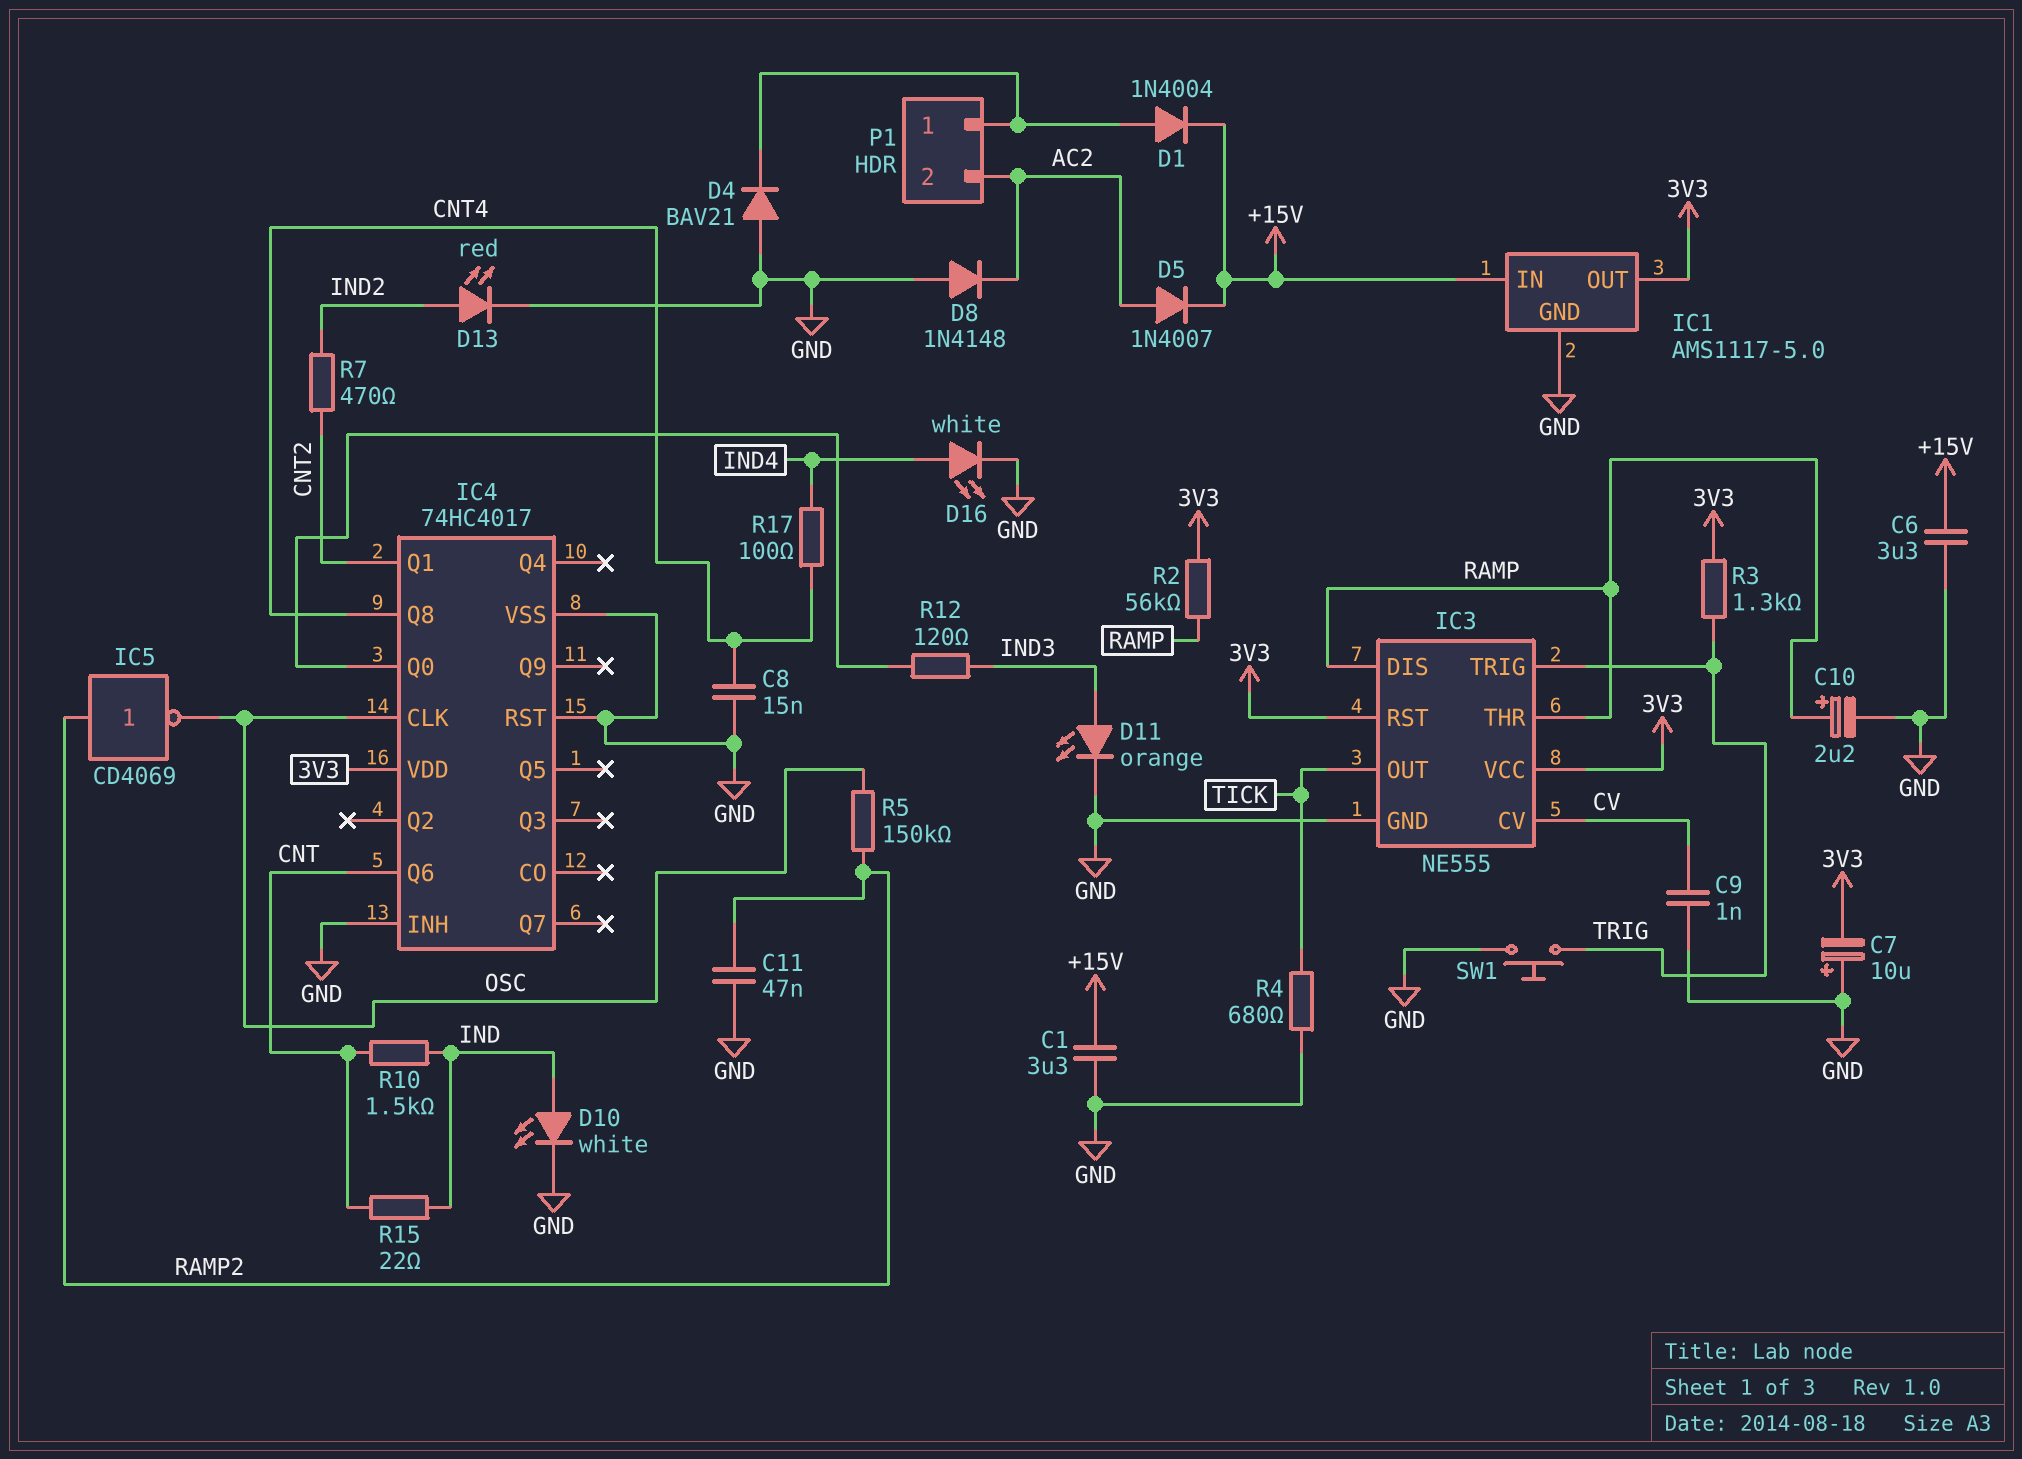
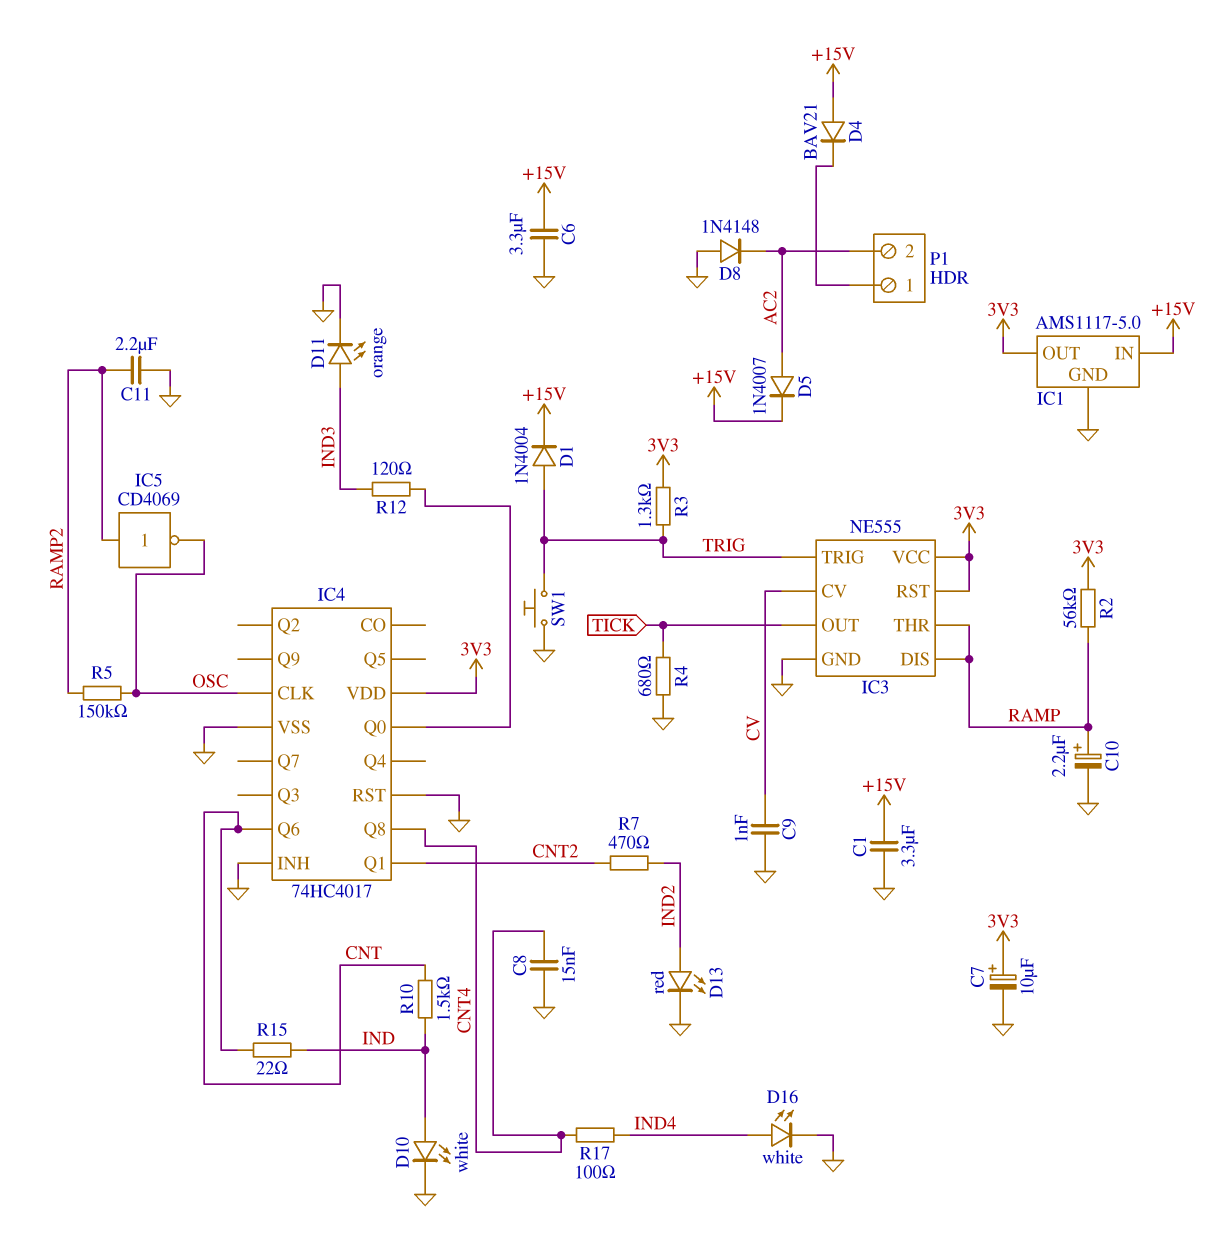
C7: 10uF (plus GND, minus 3V3) -> 10uF (plus 3V3, minus GND)
C11: 47nF (GND, RAMP2) -> 2.2uF (GND, RAMP2)
D1: diode 1N4004 (A P1/1, K +15V) -> diode 1N4004 (A TRIG, K +15V)
D4: diode BAV21 (A GND, K P1/1) -> diode BAV21 (A +15V, K P1/1)

